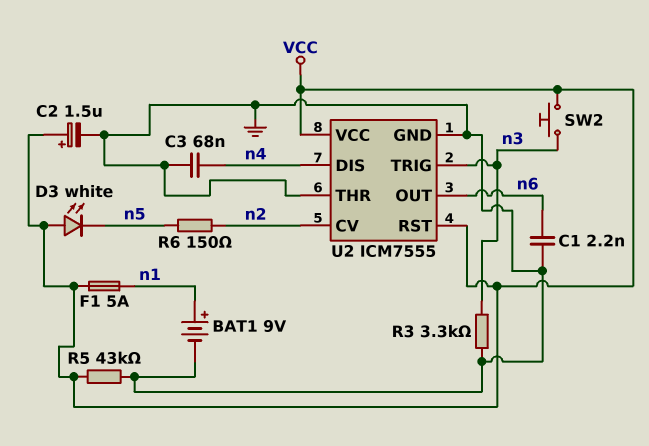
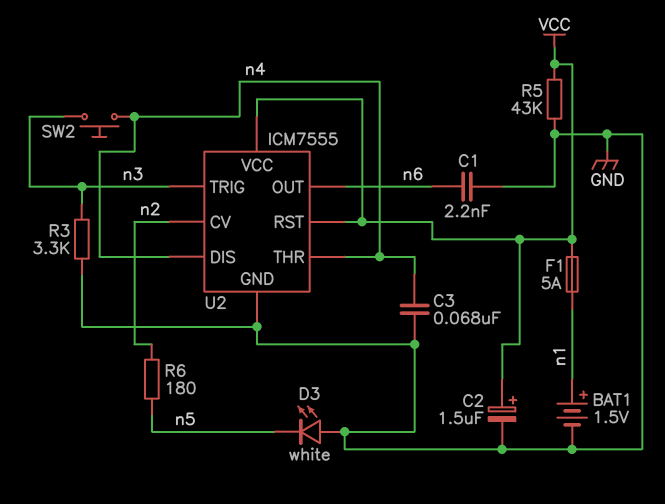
BAT1: 9V (plus n1, minus GND) -> 1.5V (plus n1, minus GND)
D3: LED white (A VCC, K n5) -> LED white (A GND, K n5)
R6: 150 (n2, n5) -> 180 (n2, n5)
SW2: button (VCC, n3) -> button (n3, n4)
U2 pin THR: GND -> n4

